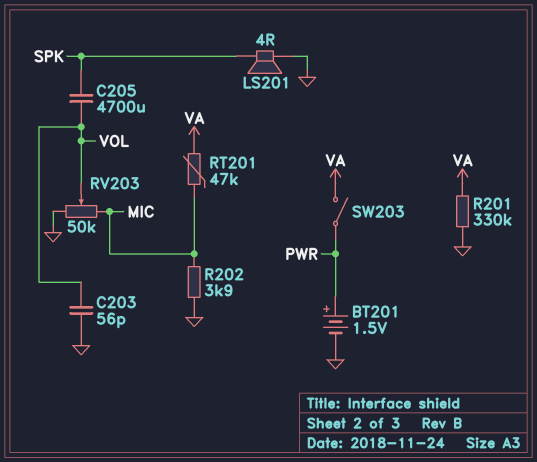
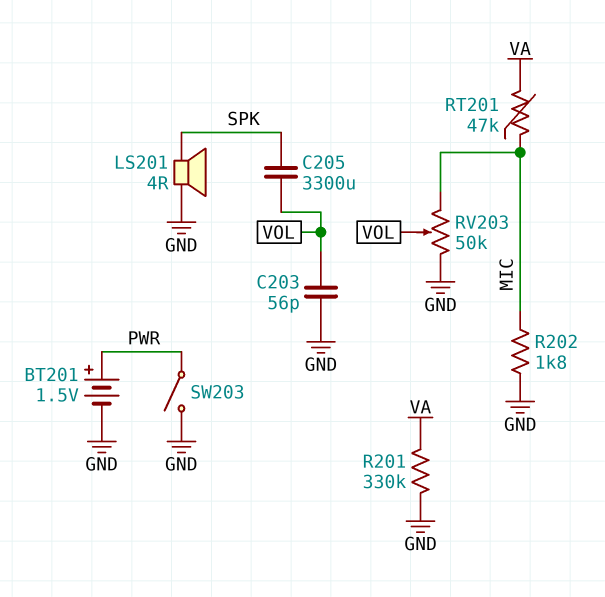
C205: 4700uF (SPK, VOL) -> 3300uF (SPK, VOL)
R202: 3.9k (GND, MIC) -> 1.8k (GND, MIC)
SW203: switch (PWR, VA) -> switch (GND, PWR)

